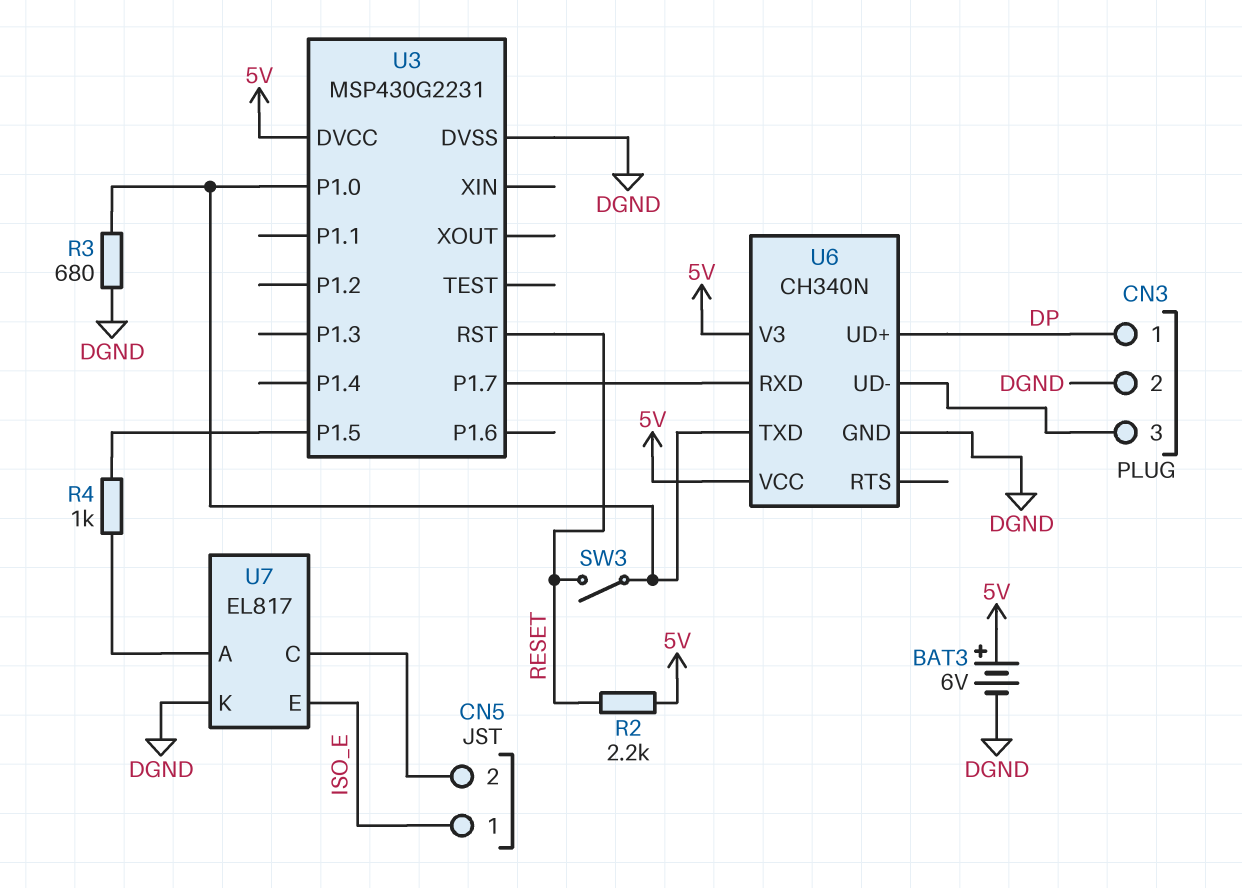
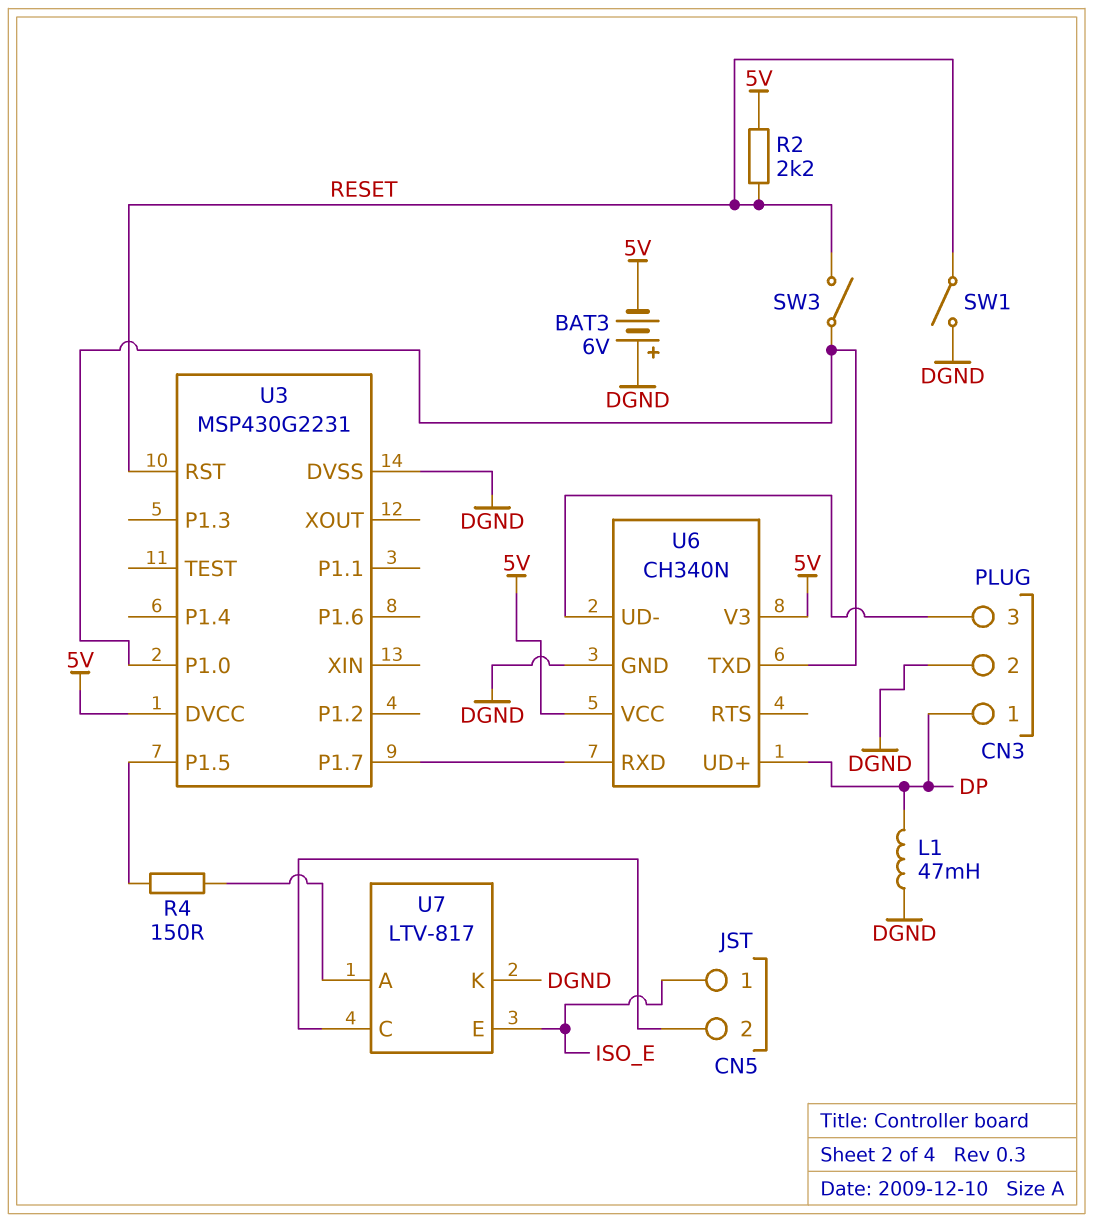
BAT3: 6V (plus 5V, minus DGND) -> 6V (plus DGND, minus 5V)
L1: none -> 47mH (DGND, DP)
R3: 680 (DGND, U3/P1.0) -> none
R4: 1k (U3/P1.5, U7/A) -> 150 (U3/P1.5, U7/A)
SW1: none -> switch (DGND, RESET)
U7: EL817 -> LTV-817

